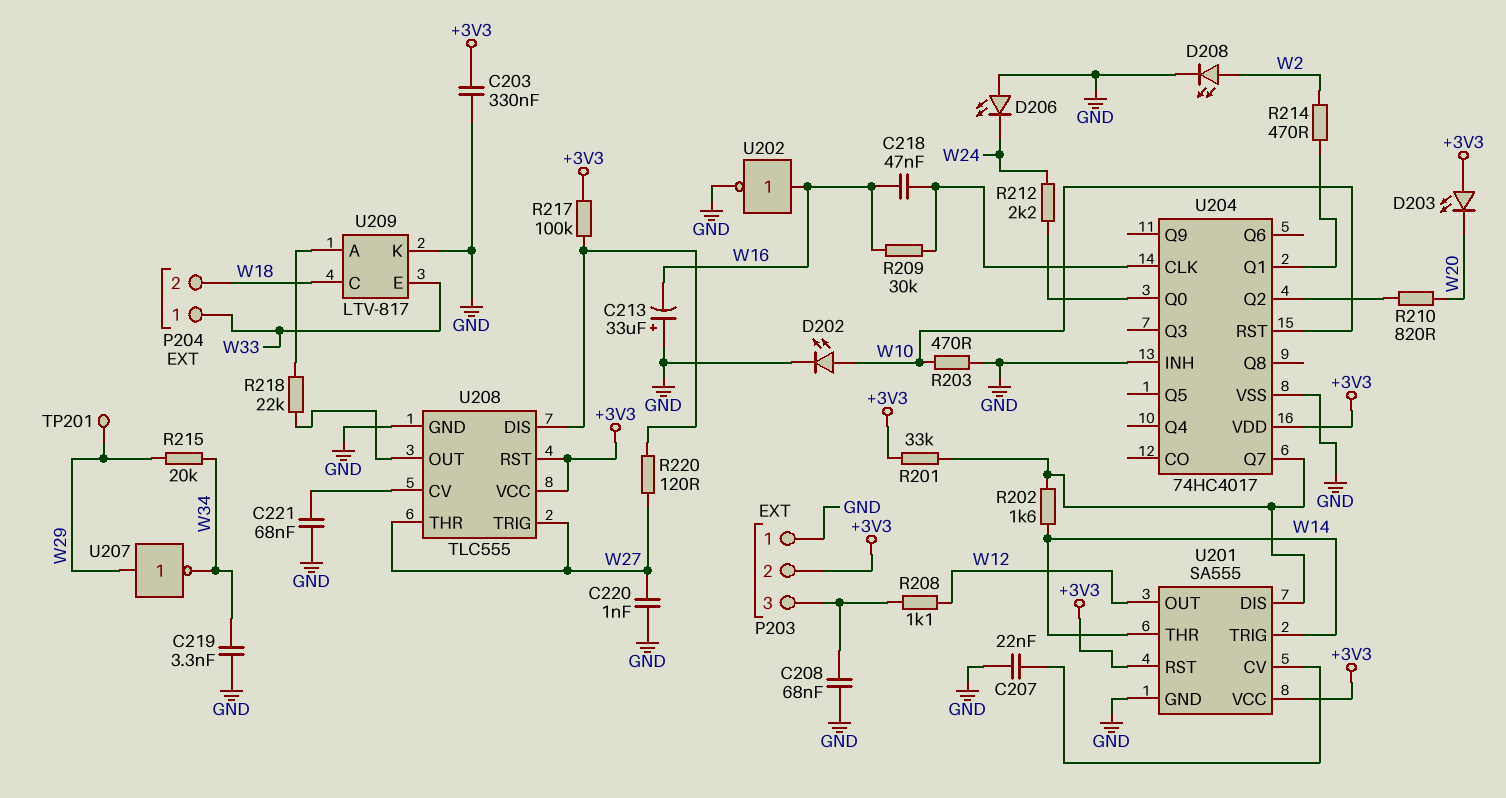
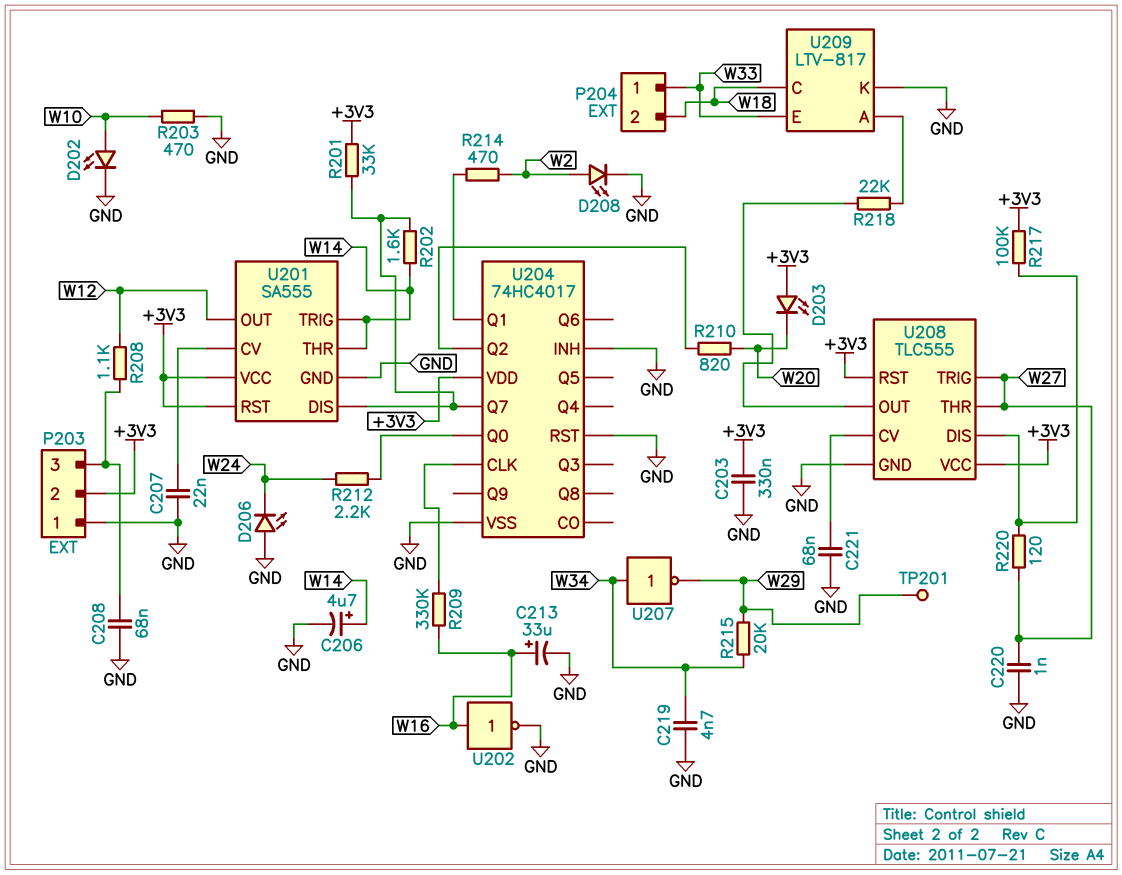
C206: none -> 4.7uF (plus W14, minus GND)
C213: 33uF (plus GND, minus W16) -> 33uF (plus W16, minus GND)
C218: 47nF (U204/CLK, W16) -> none
C219: 3.3nF (GND, W34) -> 4.7nF (GND, W34)
R209: 30k (U204/CLK, W16) -> 330k (U204/CLK, W16)
U204 pin RST: W10 -> GND
U207: NOT (in W29, out W34) -> NOT (in W34, out W29)

